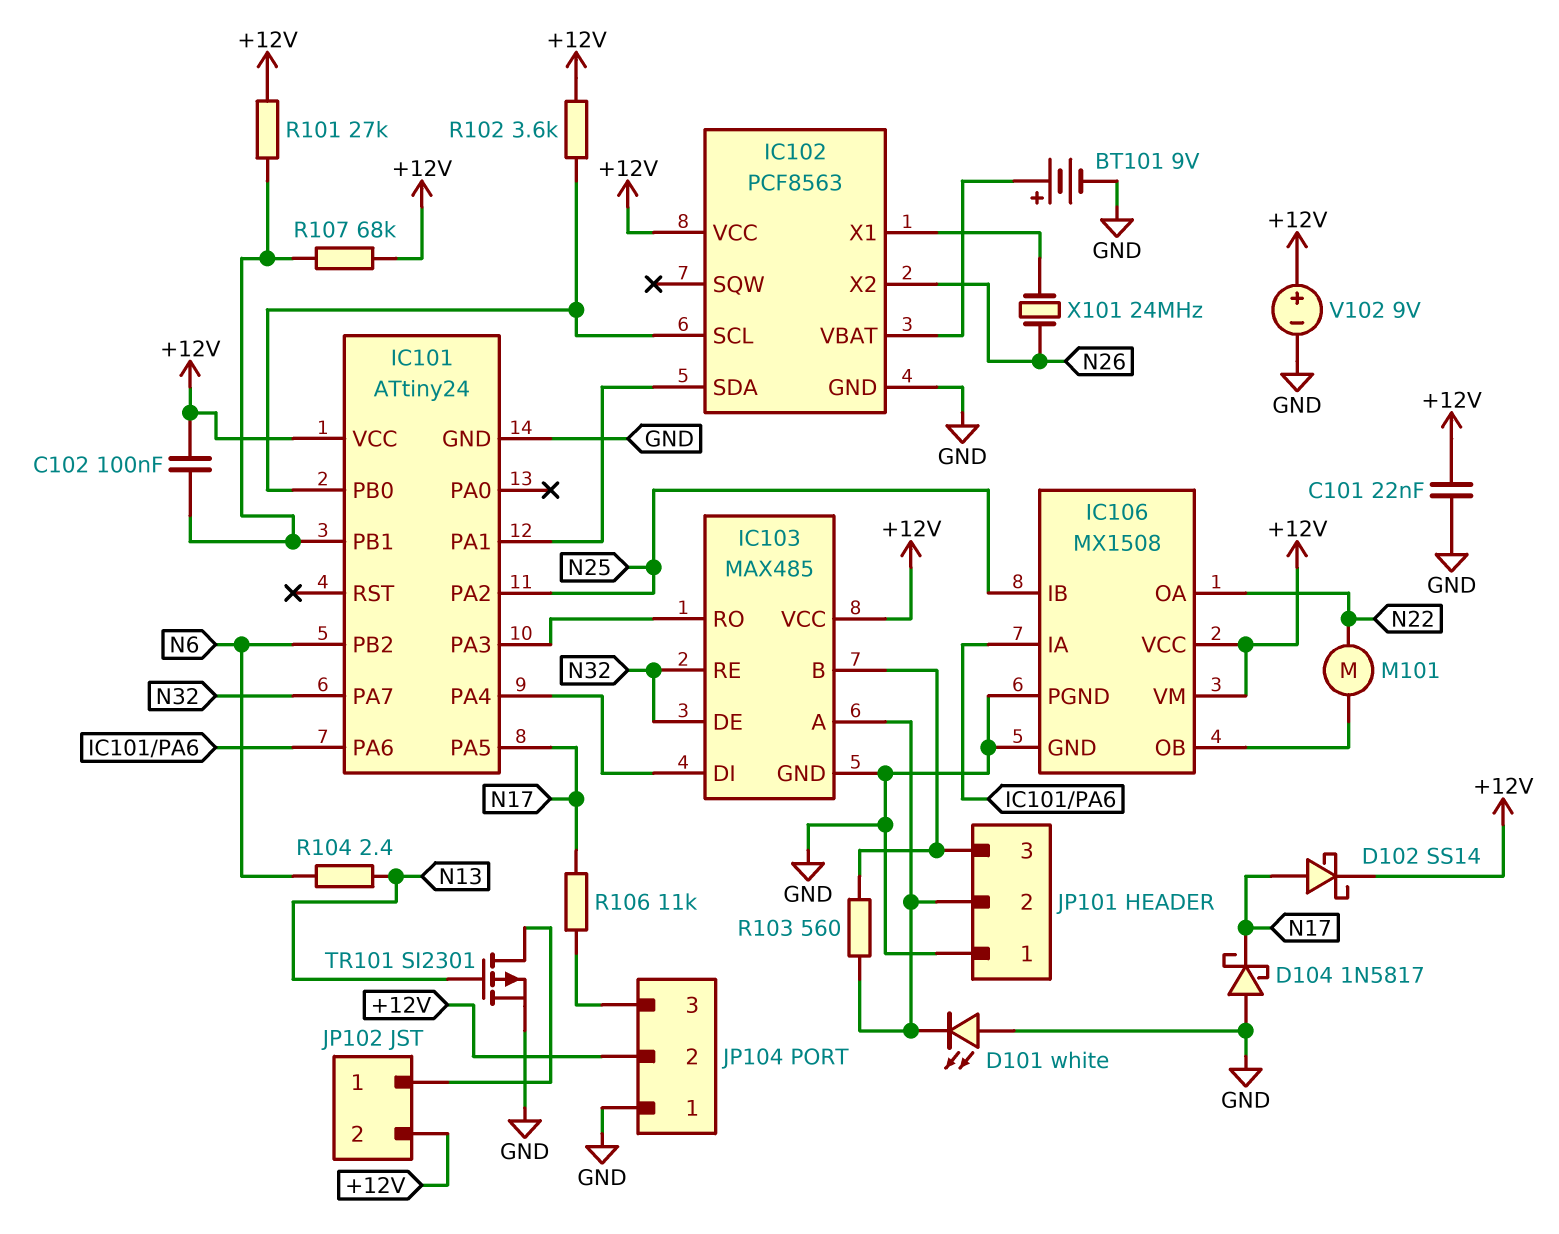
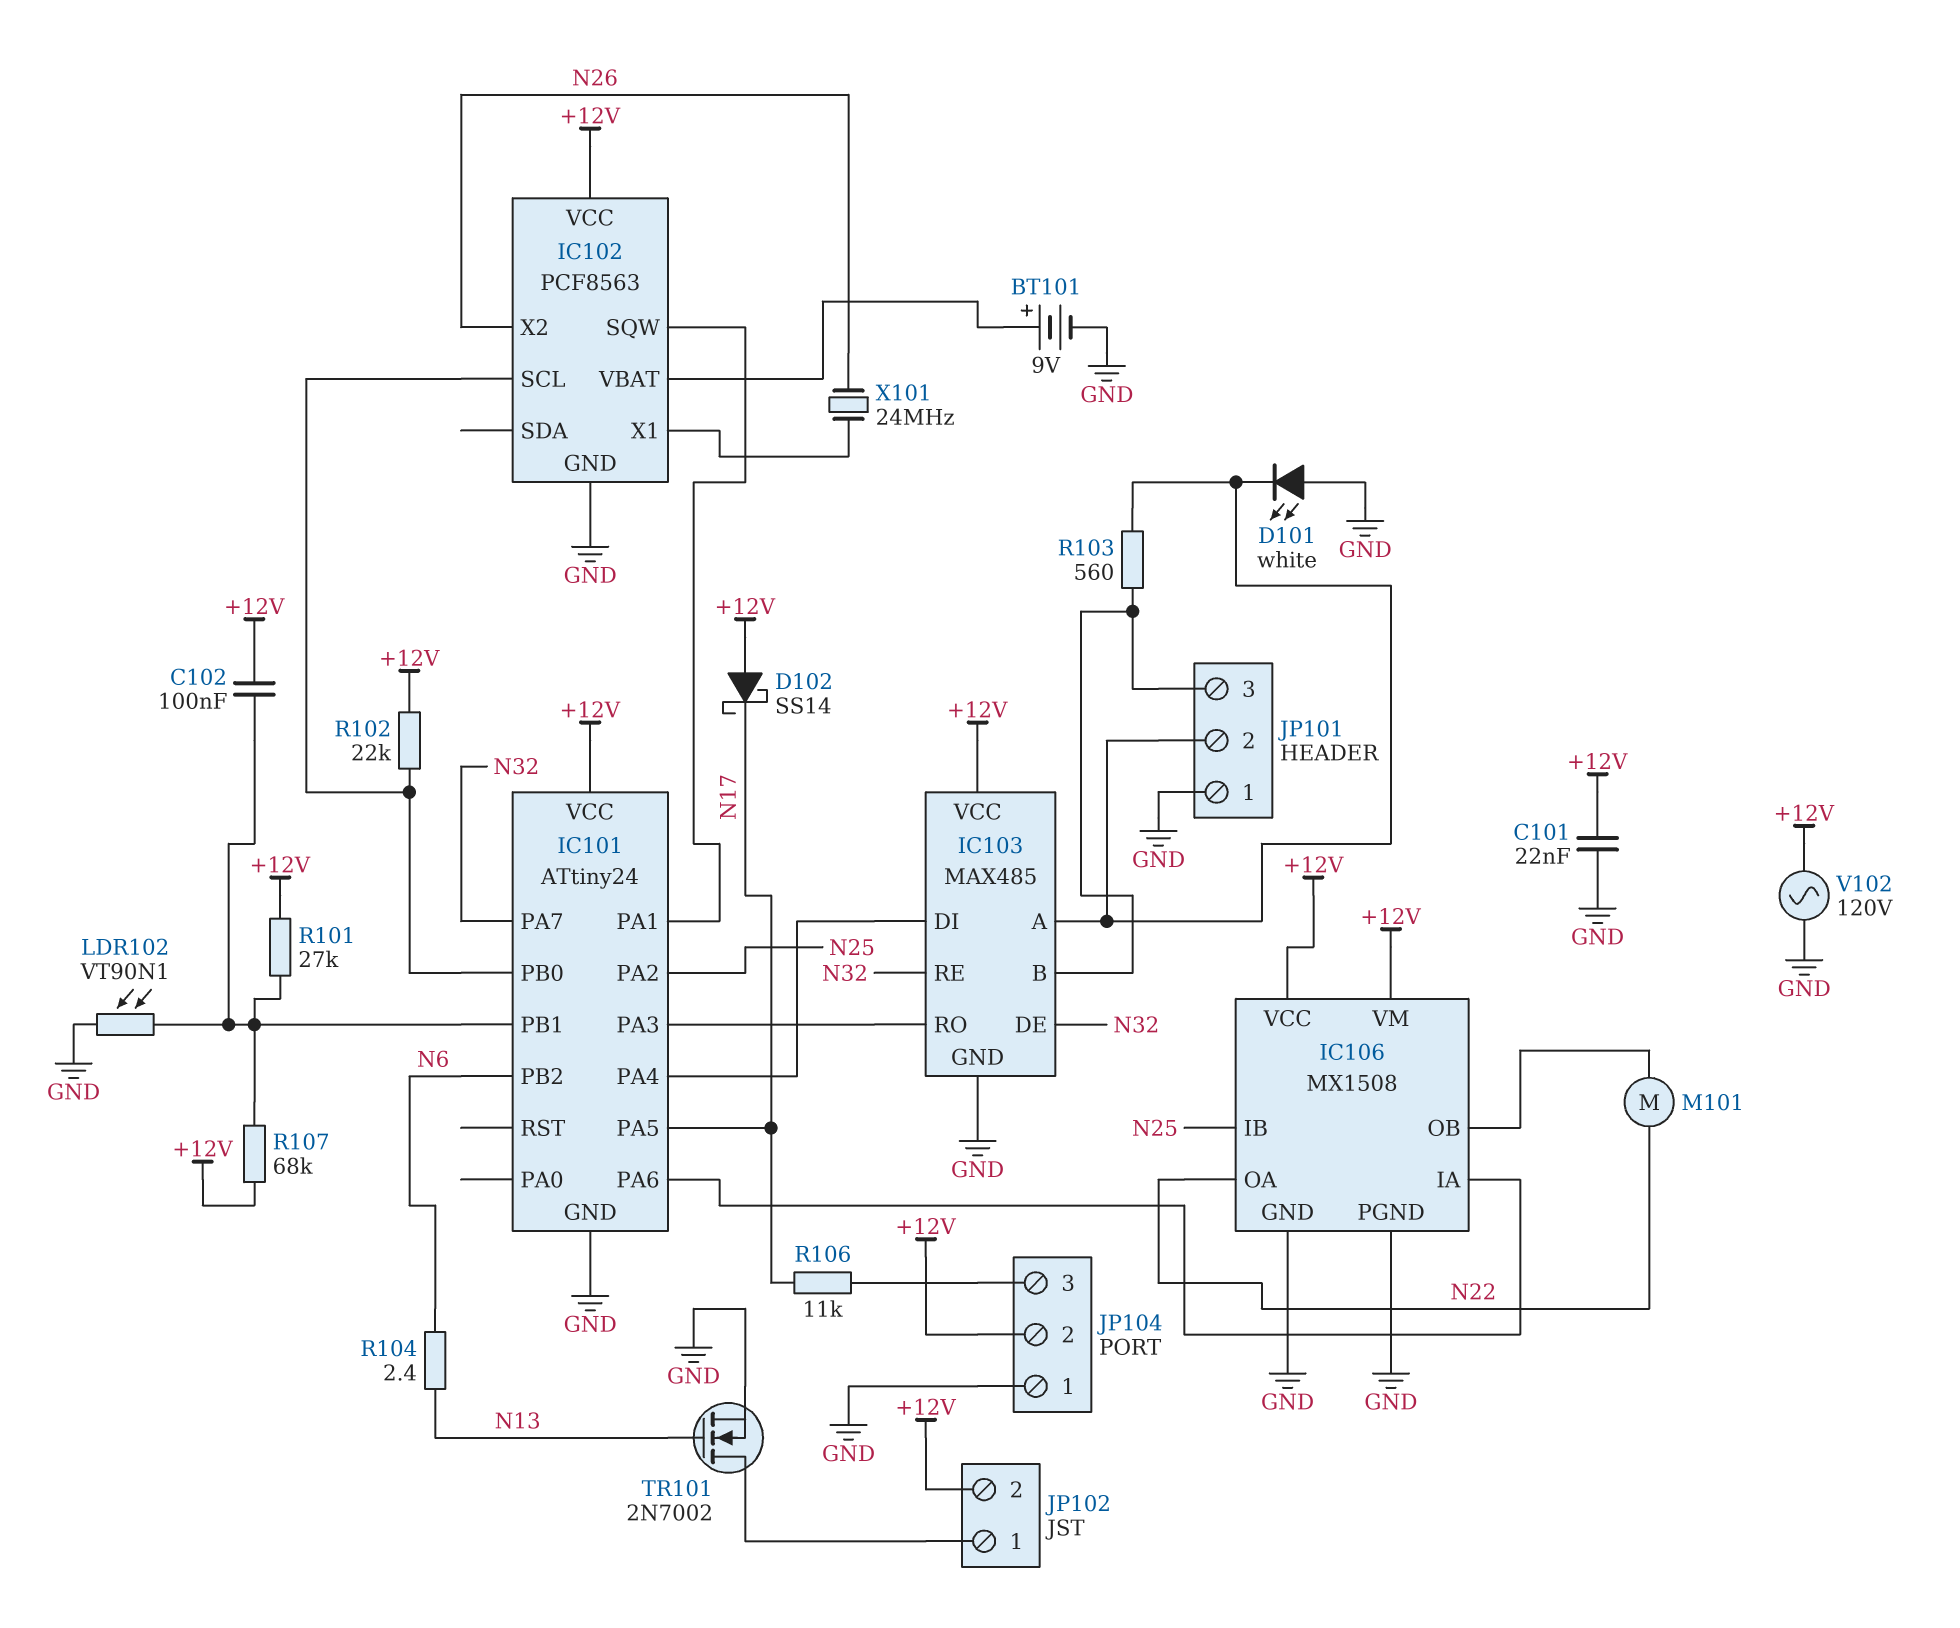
D102: schottky SS14 (A N17, K +12V) -> schottky SS14 (A +12V, K N17)
D104: schottky 1N5817 (A GND, K N17) -> none
IC102 pin SDA: IC101/PA1 -> none
IC102 pin SQW: none -> IC101/PA1
LDR102: none -> VT90N1 (GND, IC101/PB1)
R102: 3.6k (+12V, IC101/PB0) -> 22k (+12V, IC101/PB0)
TR101: PMOS SI2301 (G N13, D JP102/1, S GND) -> NMOS 2N7002 (G N13, D JP102/1, S GND)
V102: 9V (plus +12V, minus GND) -> AC 120V (+12V, GND)

